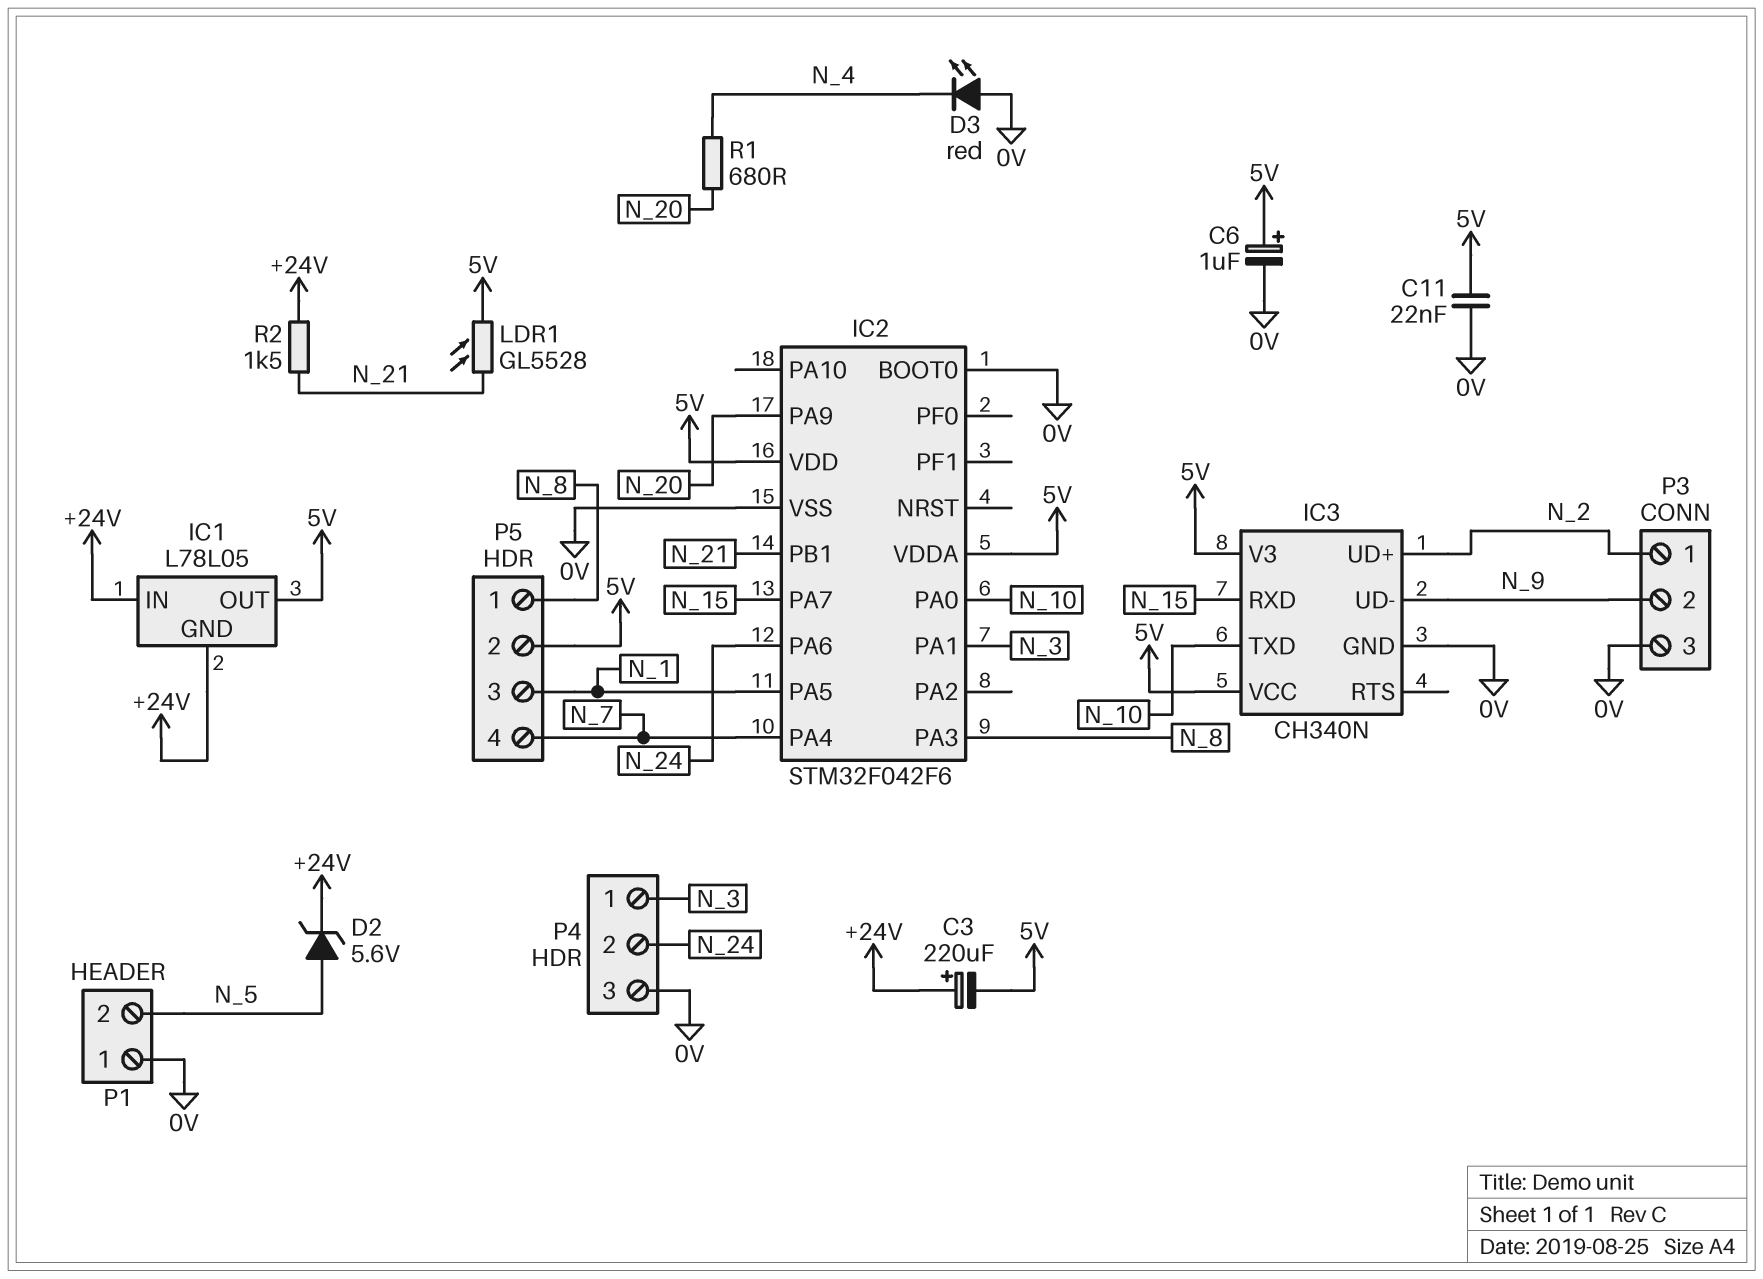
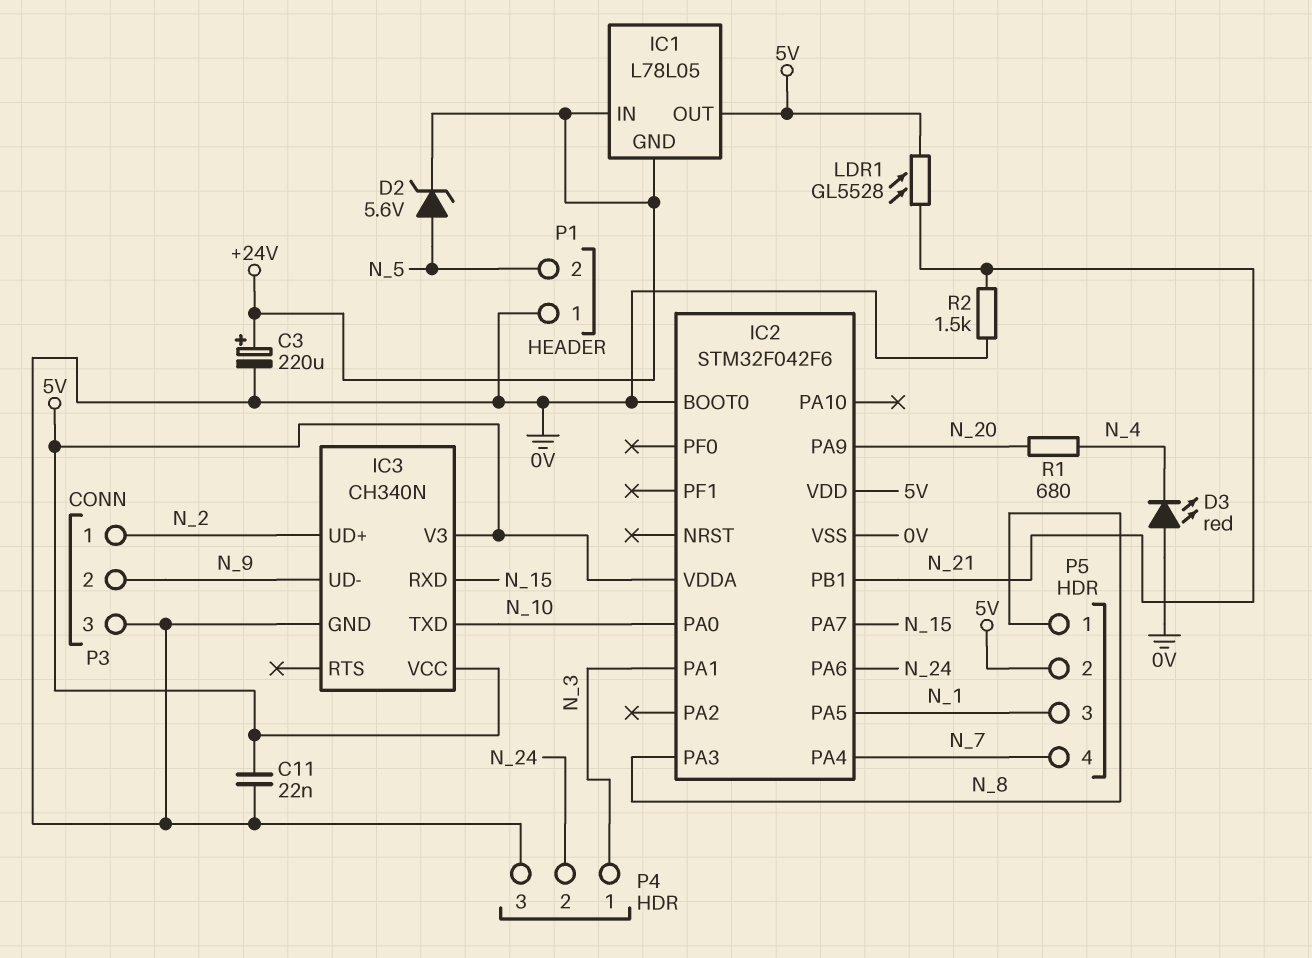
C3: 220uF (plus +24V, minus 5V) -> 220uF (plus +24V, minus 0V)
C6: 1uF (plus 5V, minus 0V) -> none
R2: 1.5k (+24V, N_21) -> 1.5k (0V, N_21)

